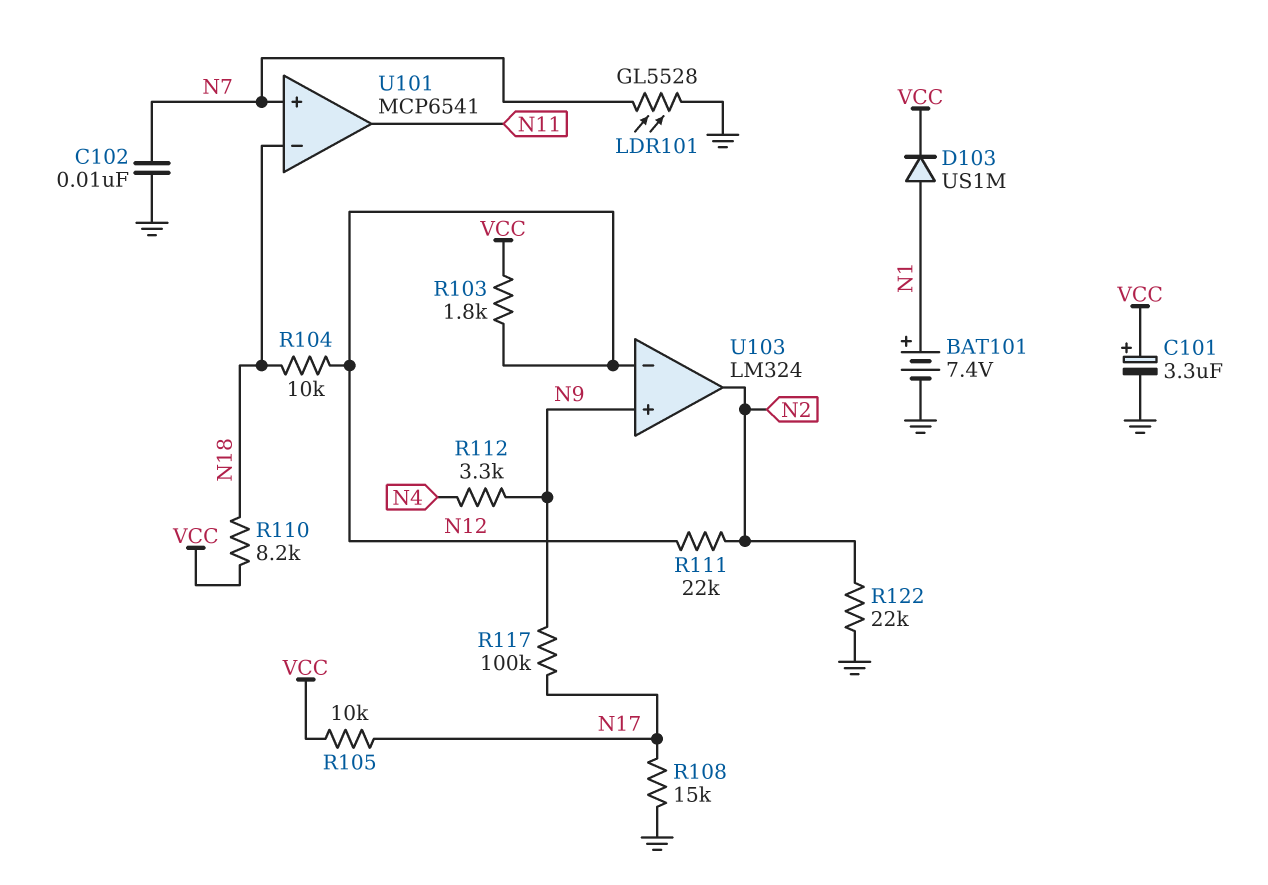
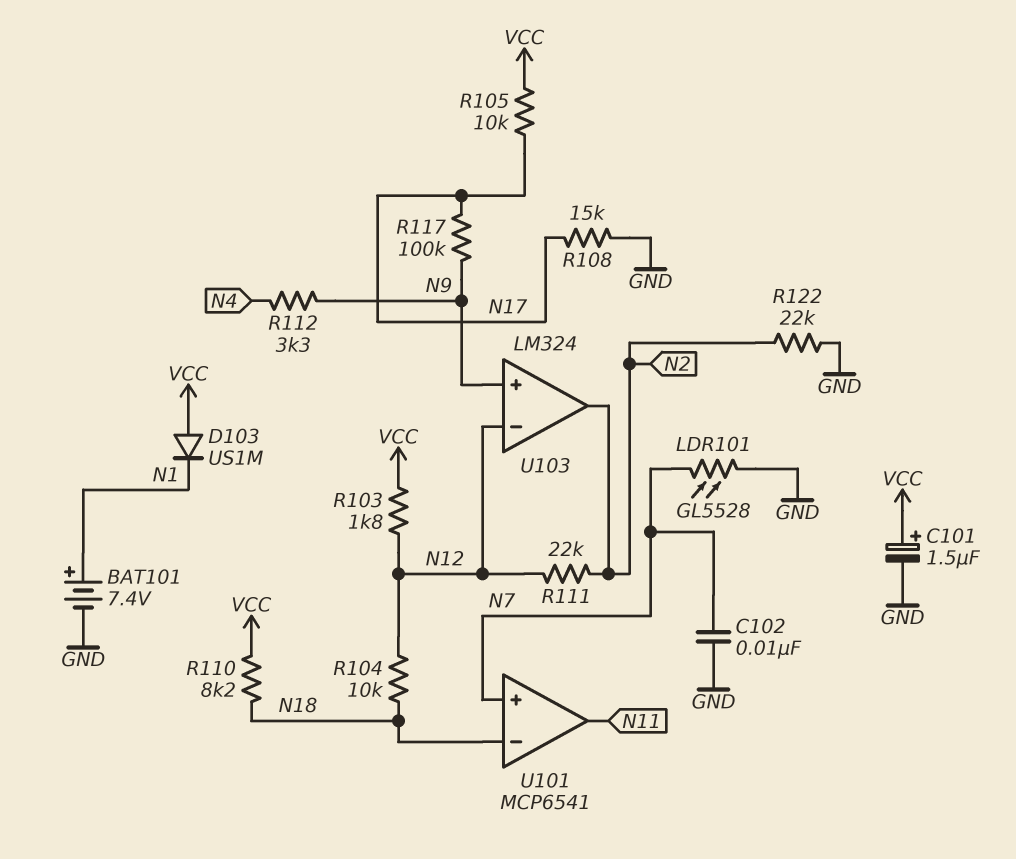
C101: 3.3uF (plus VCC, minus GND) -> 1.5uF (plus VCC, minus GND)
D103: diode US1M (A N1, K VCC) -> diode US1M (A VCC, K N1)

